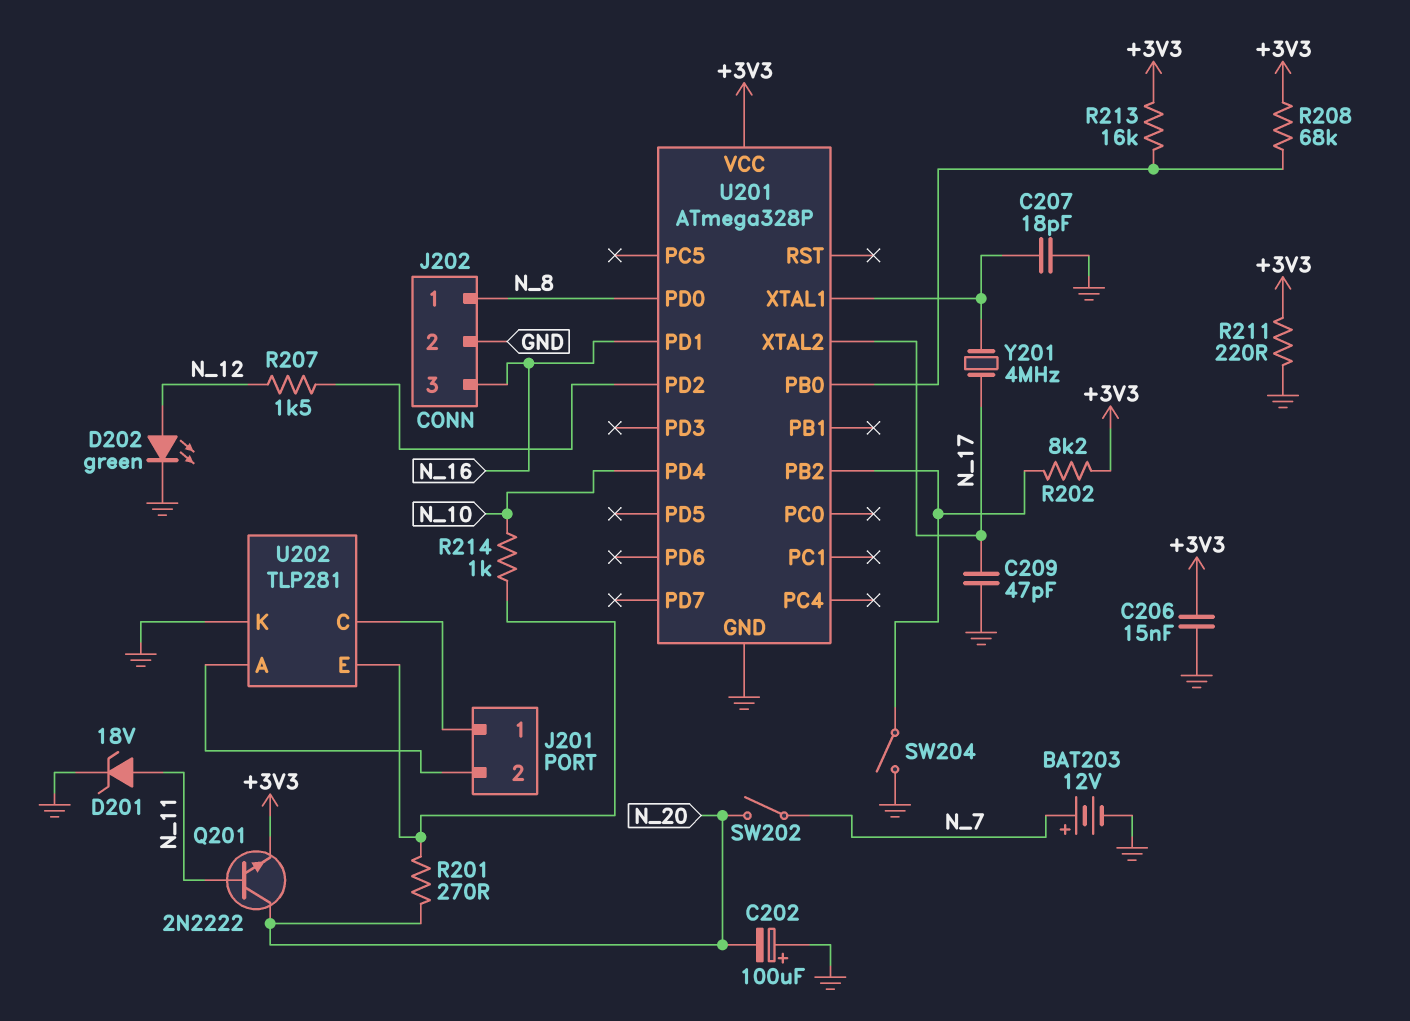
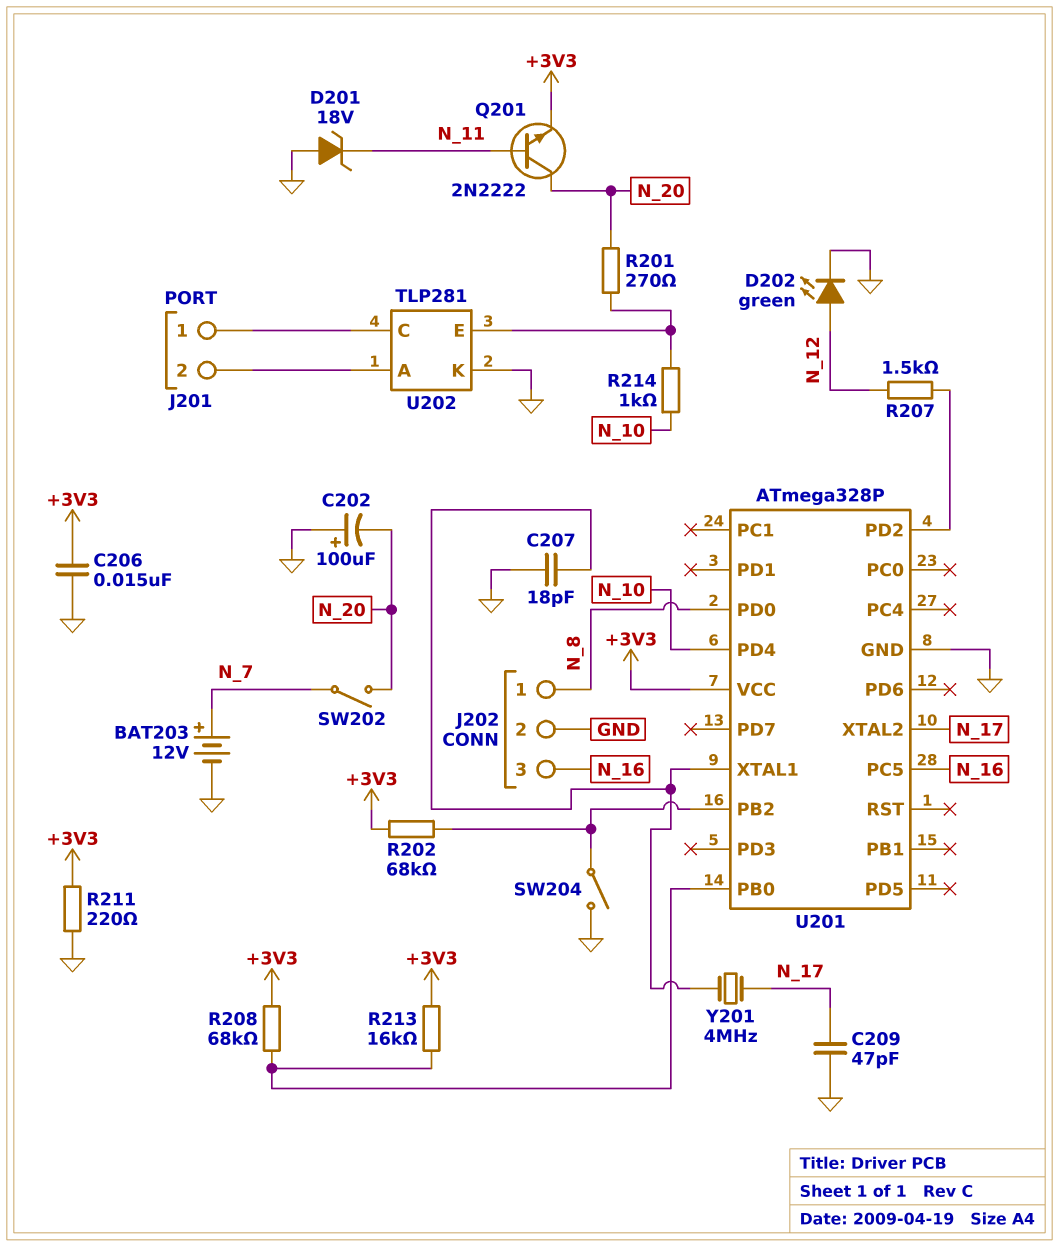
D201: zener 18V (A N_11, K GND) -> zener 18V (A GND, K N_11)
R202: 8.2k (+3V3, U201/PB2) -> 68k (+3V3, U201/PB2)
U201 pin PC5: none -> N_16
U201 pin PD1: N_16 -> none

